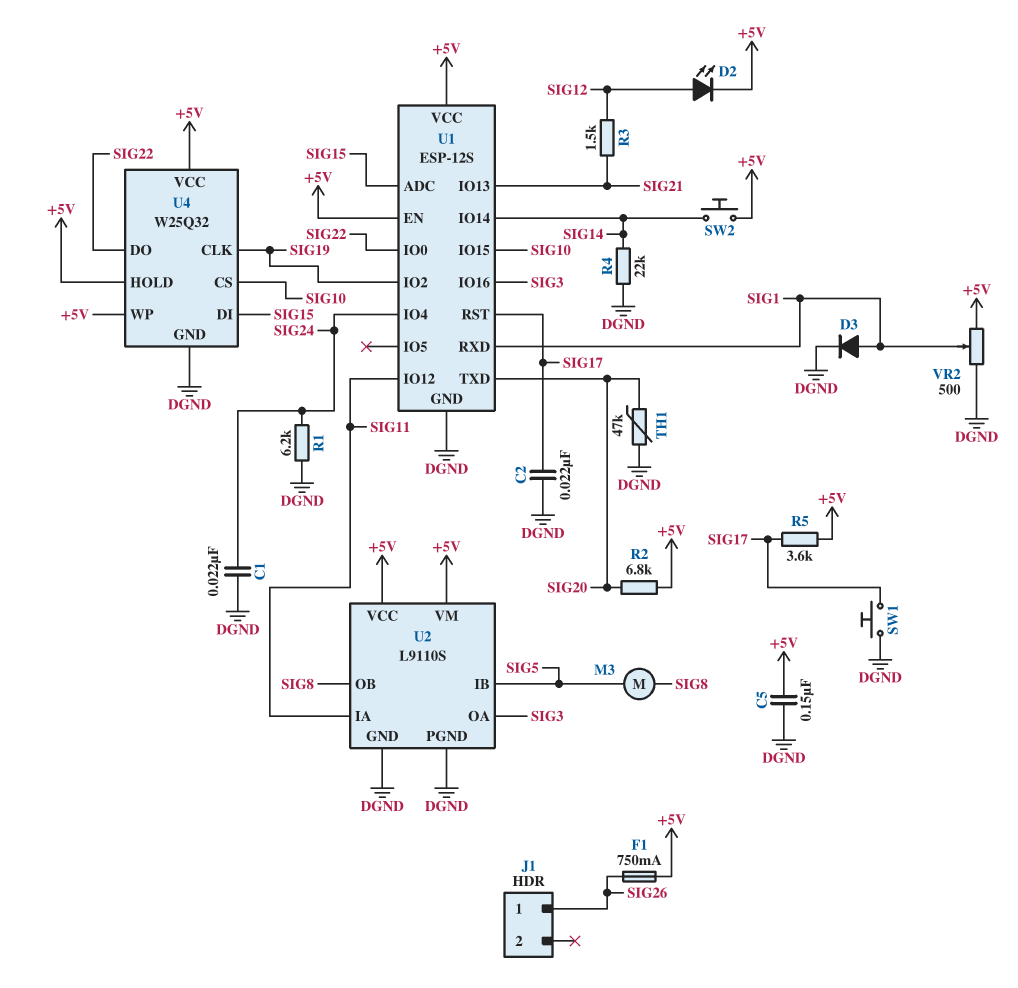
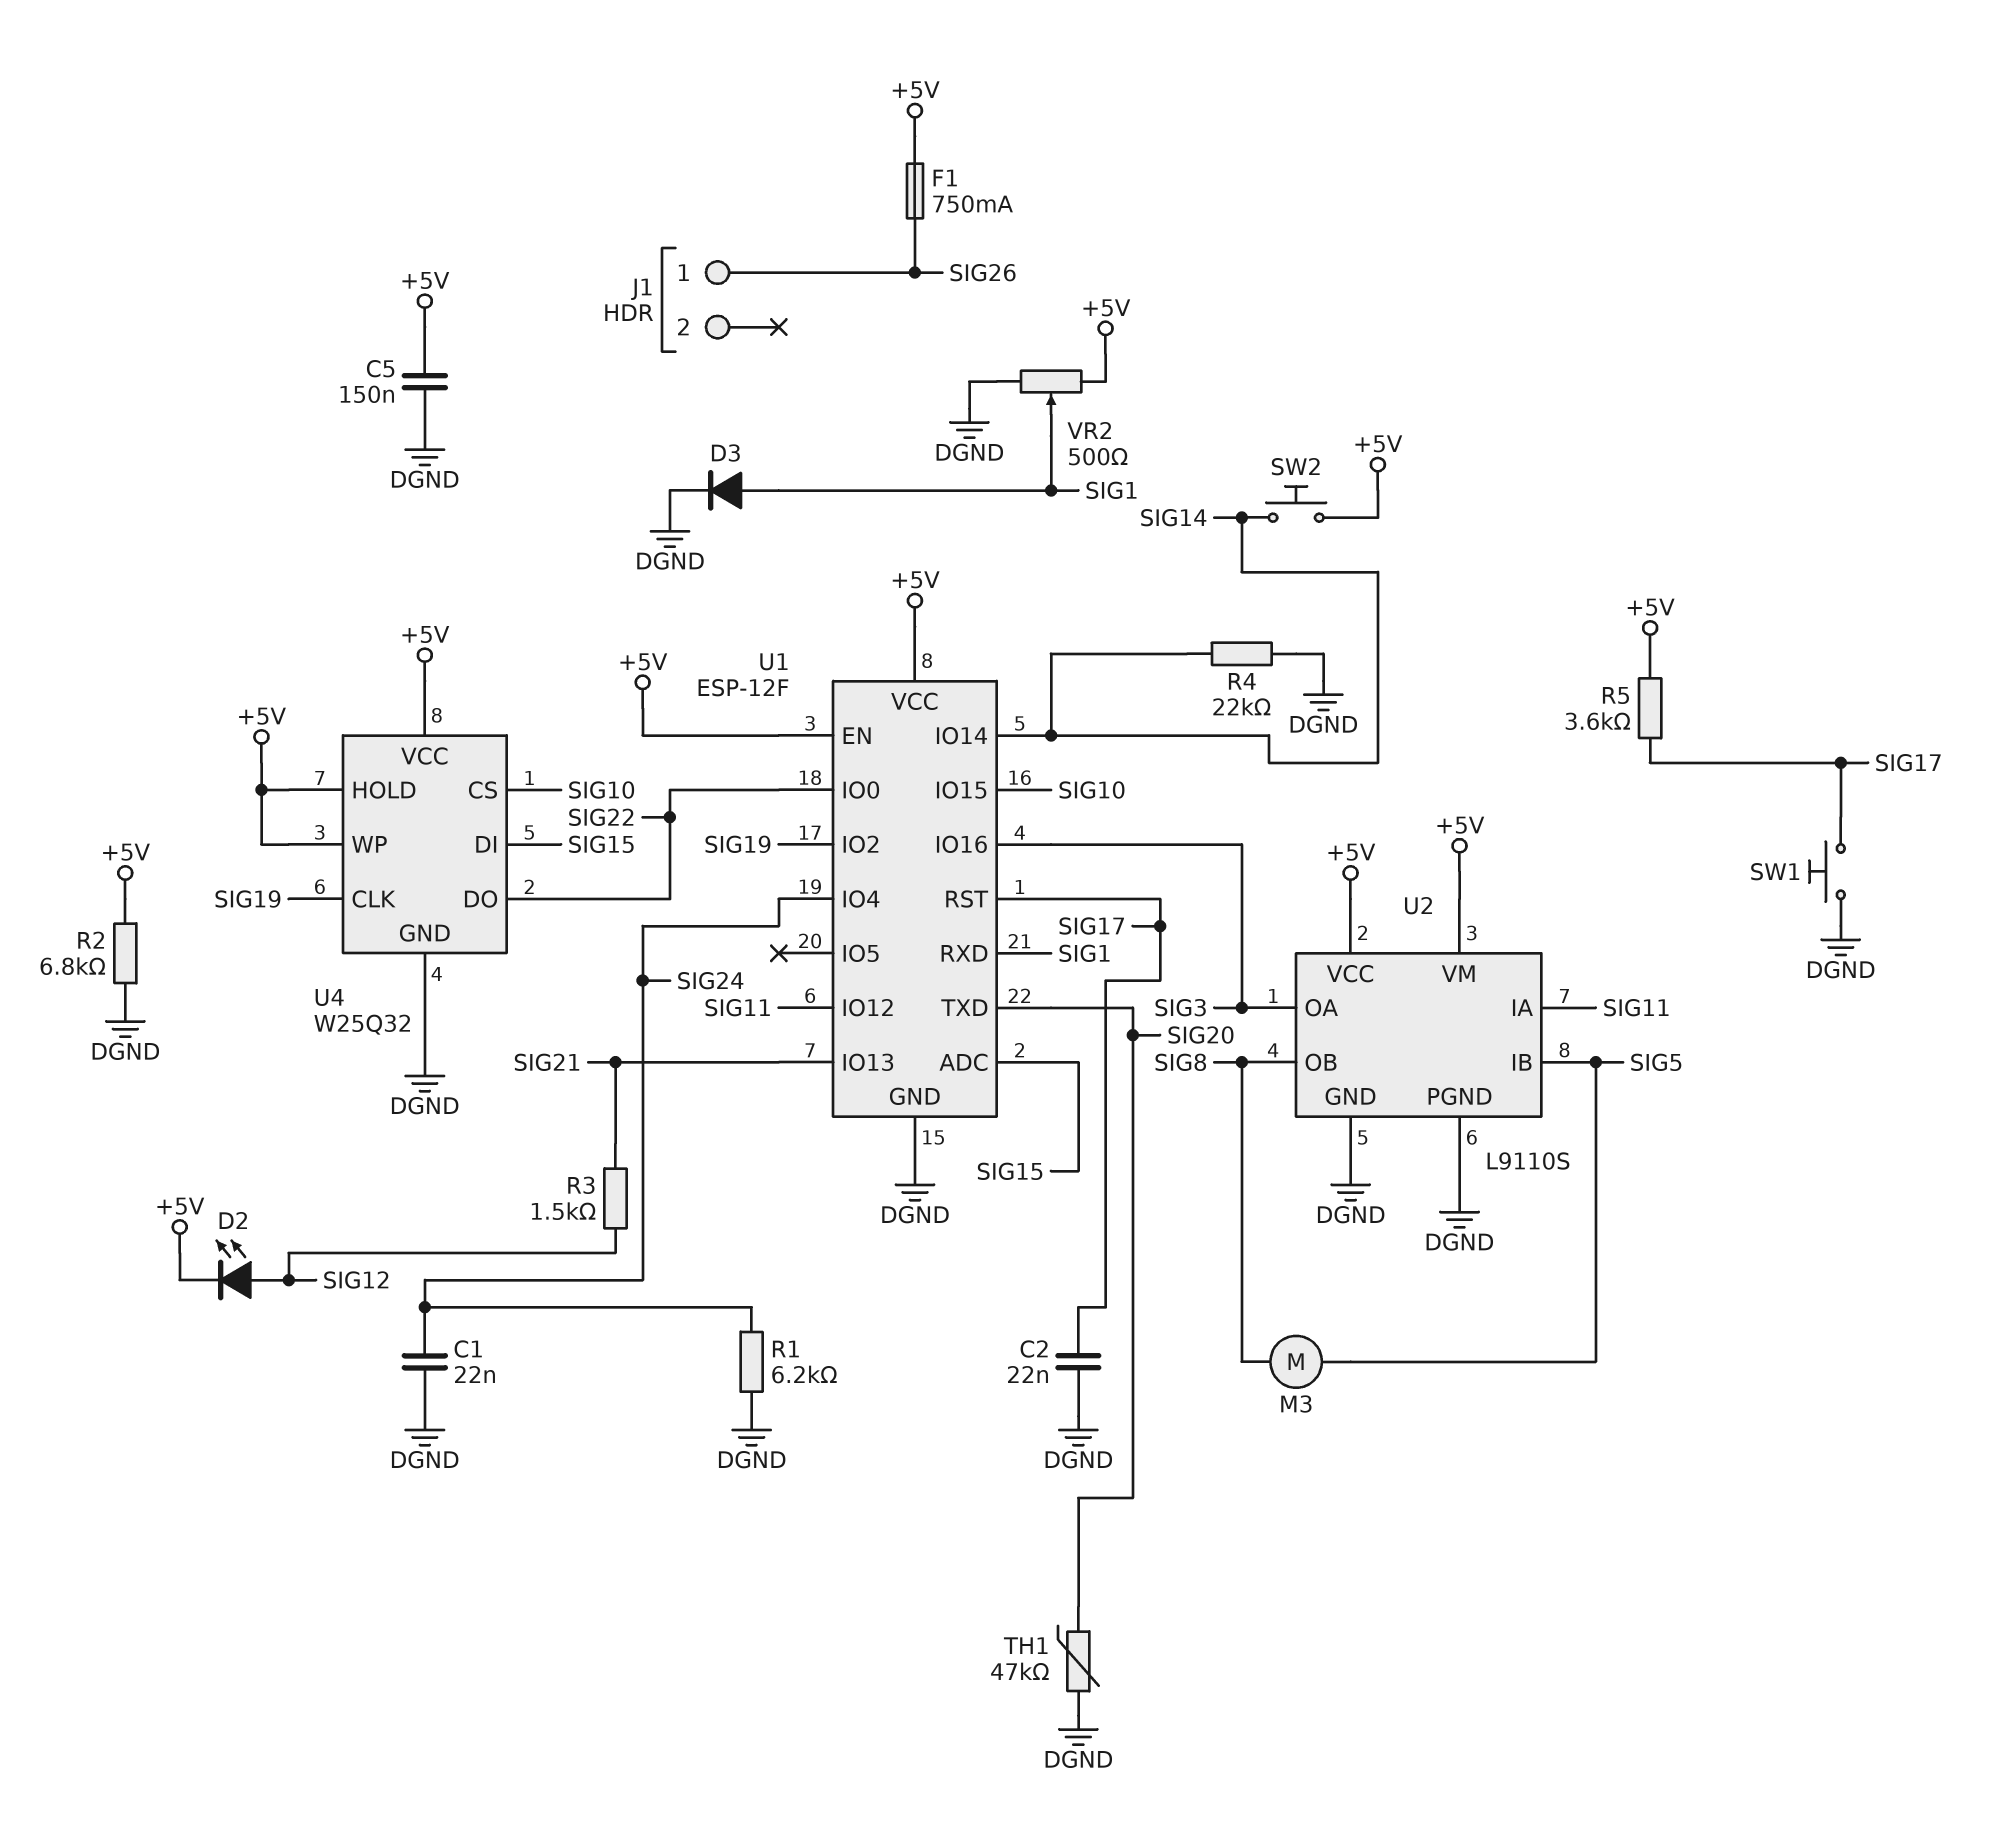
R2: 6.8k (+5V, SIG20) -> 6.8k (+5V, DGND)
U1: ESP-12S -> ESP-12F

